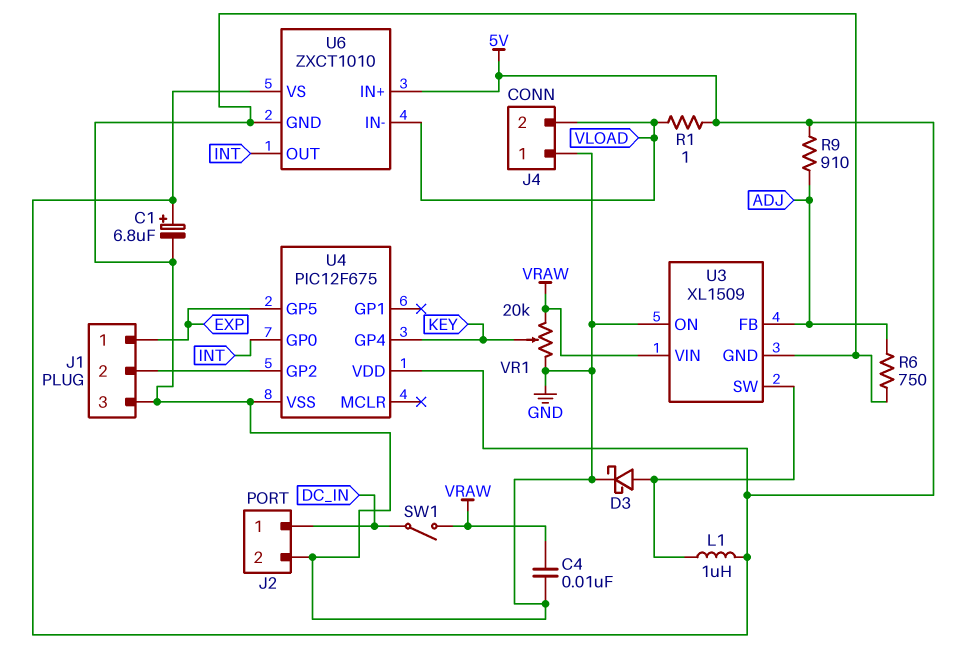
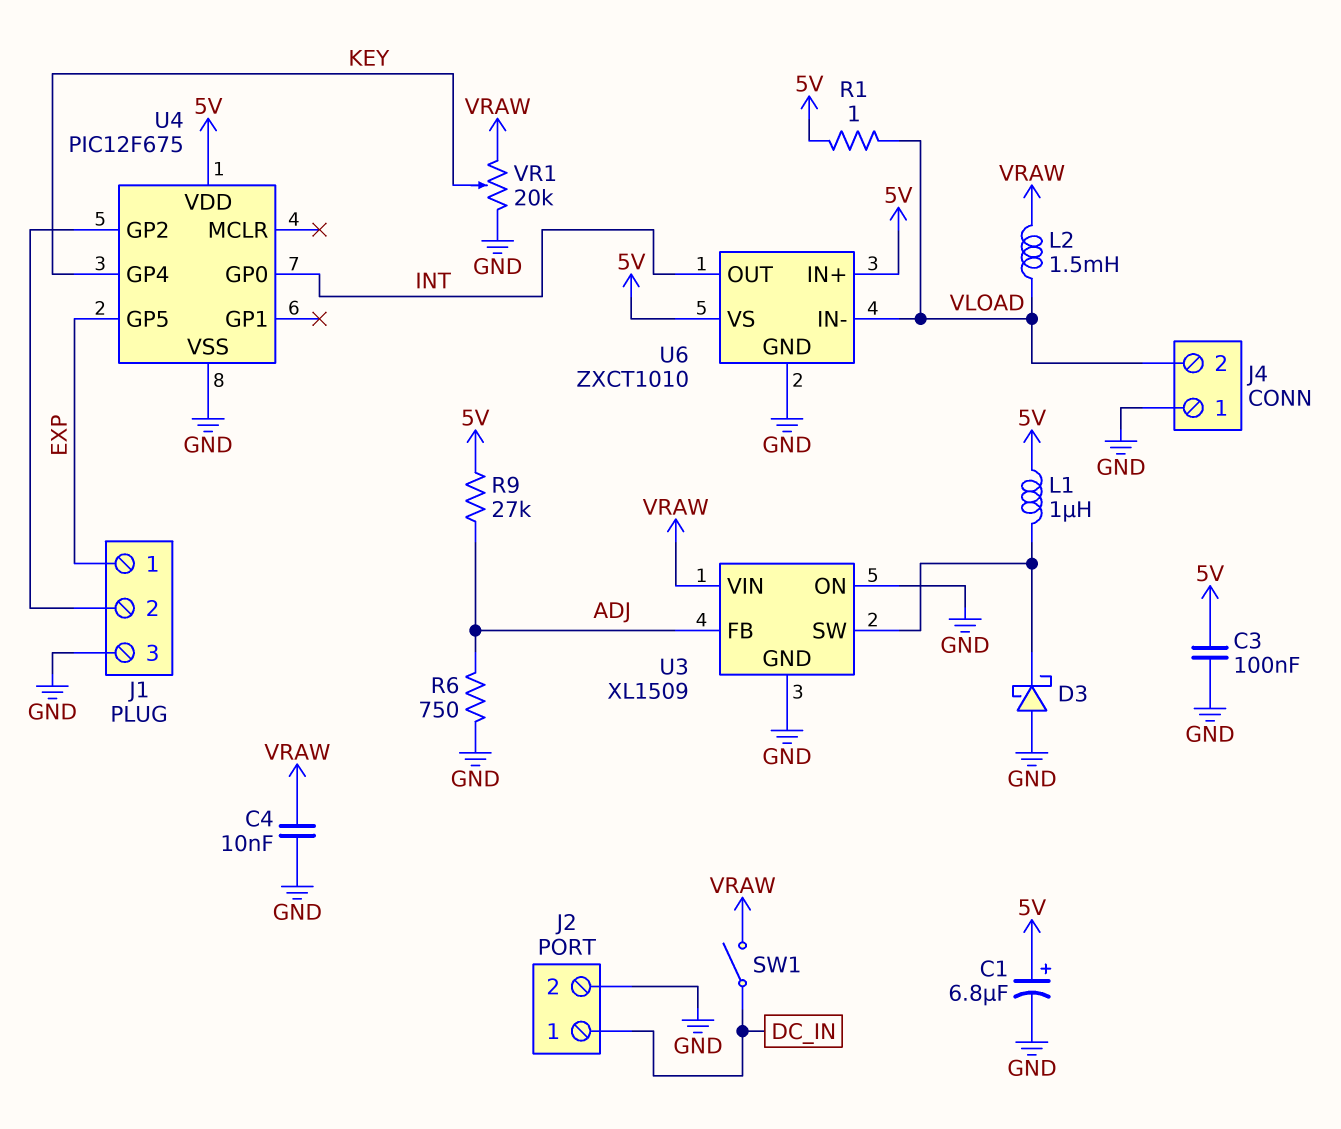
C3: none -> 100nF (5V, GND)
D3: schottky (A U3/SW, K GND) -> schottky (A GND, K U3/SW)
L2: none -> 1.5mH (VLOAD, VRAW)
R9: 910 (5V, ADJ) -> 27k (5V, ADJ)

